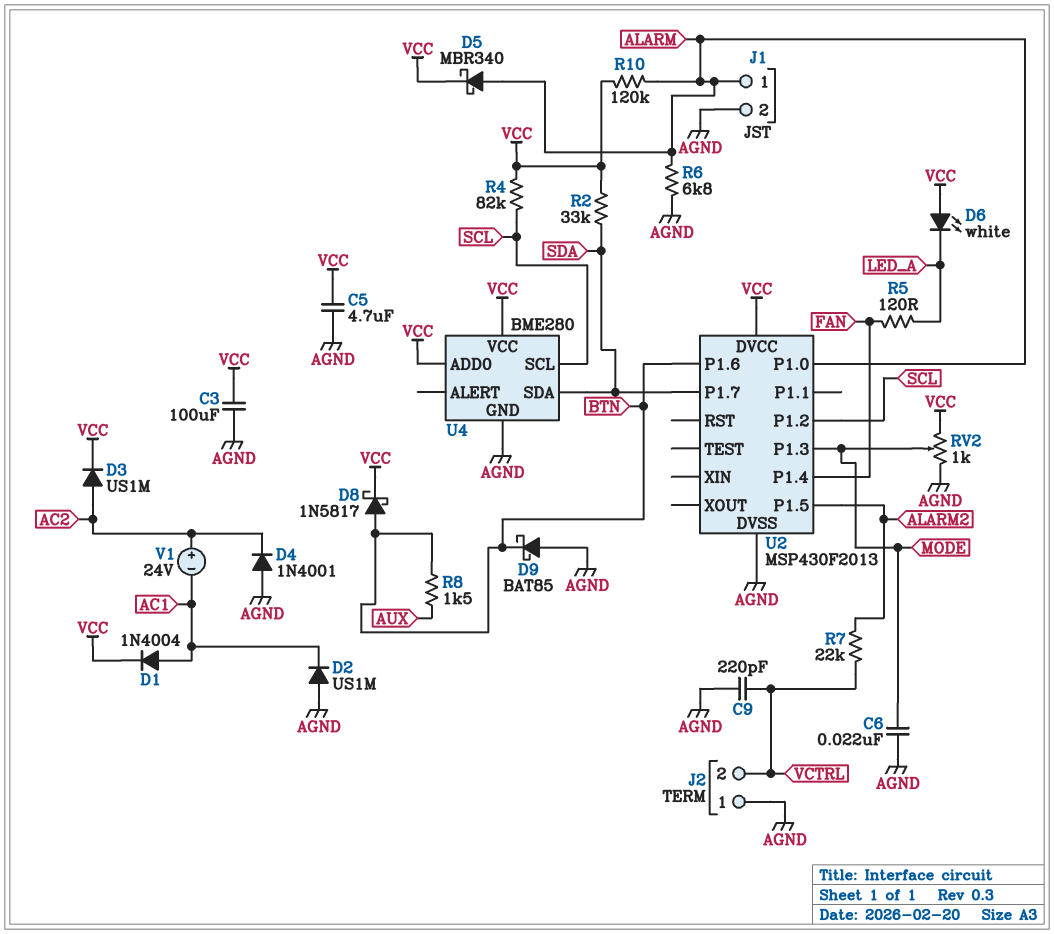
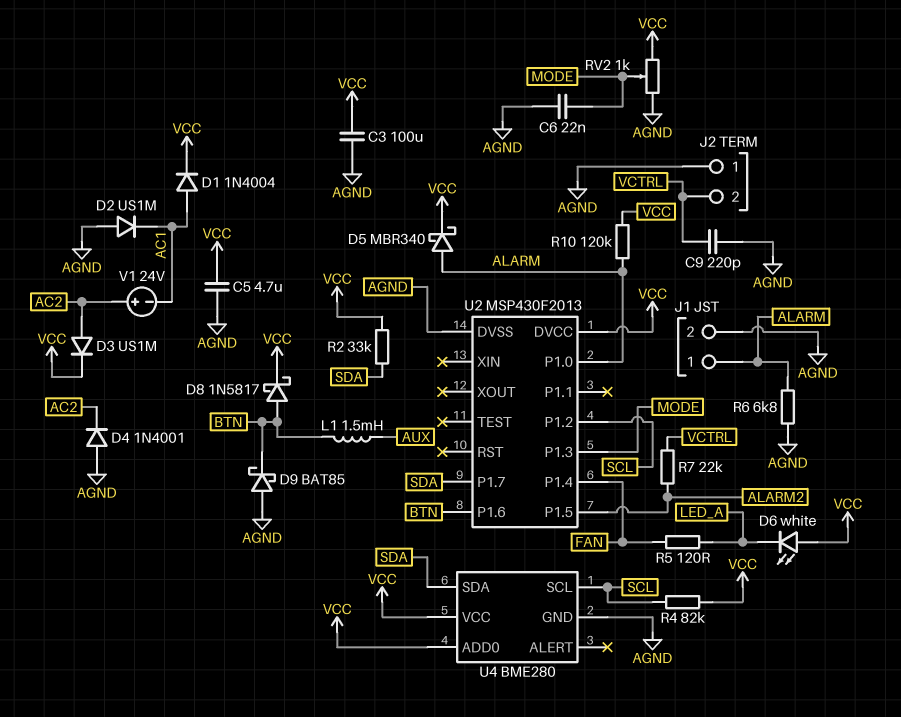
L1: none -> 1.5mH (AUX, BTN)
R8: 1.5k (AUX, BTN) -> none

